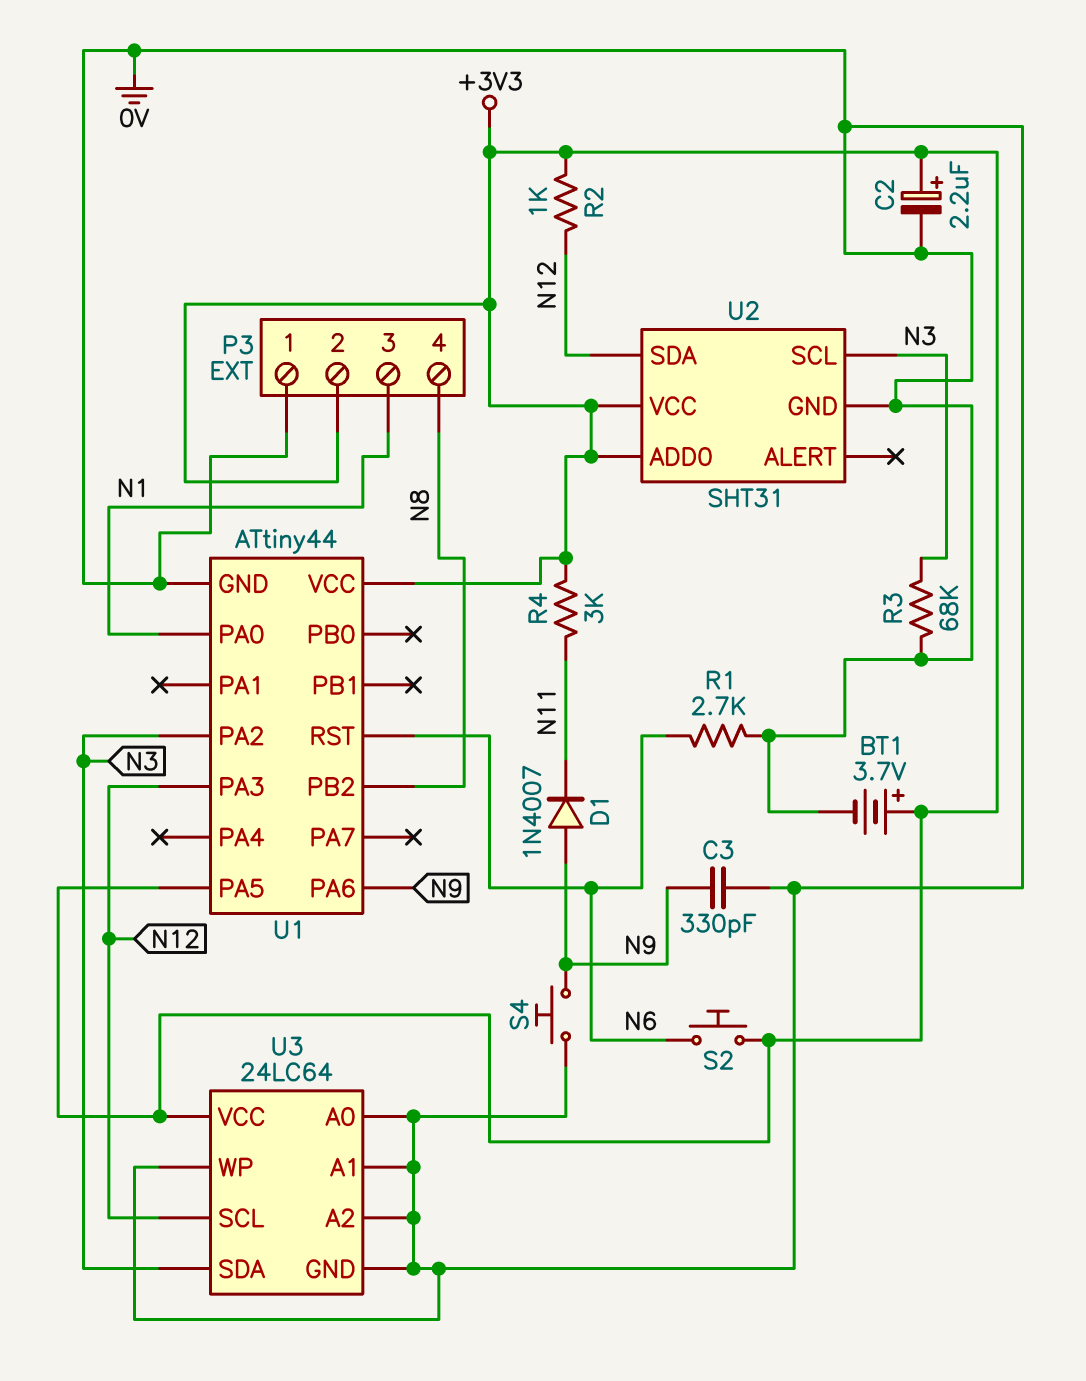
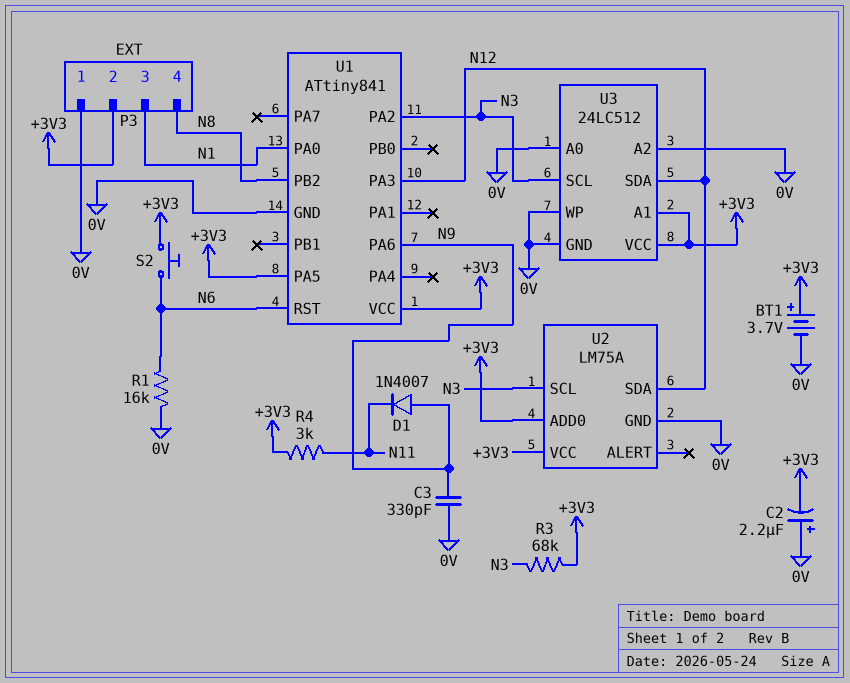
C2: 2.2uF (plus +3V3, minus 0V) -> 2.2uF (plus 0V, minus +3V3)
R1: 2.7k (0V, N6) -> 16k (0V, N6)
R2: 1k (+3V3, N12) -> none
R3: 68k (0V, N3) -> 68k (+3V3, N3)
S4: button (0V, N9) -> none
U1: ATtiny44 -> ATtiny841
U2: SHT31 -> LM75A
U3: 24LC64 -> 24LC512
U3 pin A1: 0V -> +3V3
U3 pin SCL: N12 -> N3
U3 pin SDA: N3 -> N12

